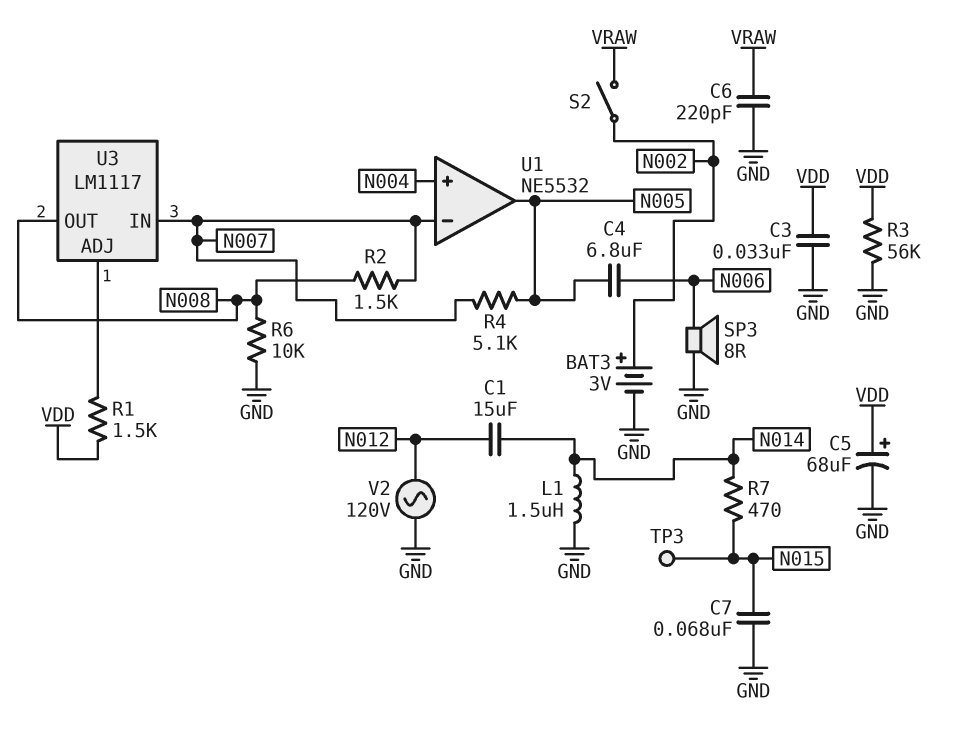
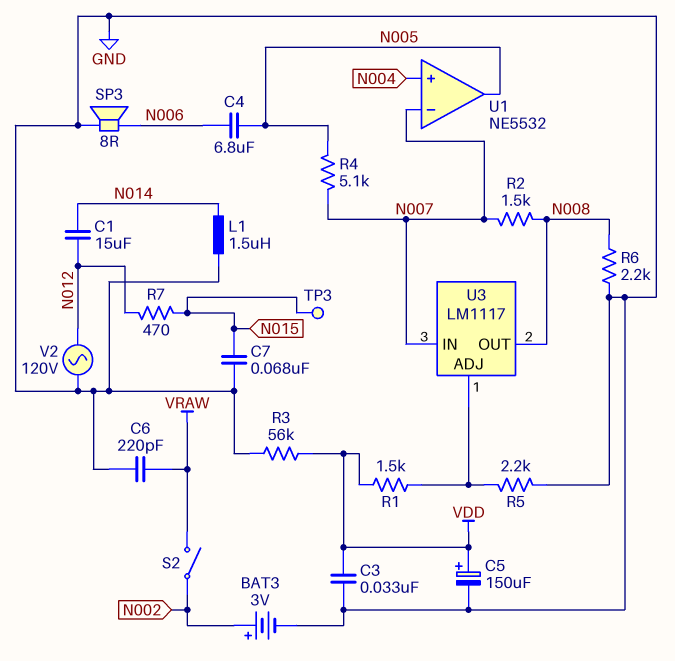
C5: 68uF (plus VDD, minus GND) -> 150uF (plus VDD, minus GND)
R5: none -> 2.2k (GND, U3/ADJ)
R6: 10k (GND, N008) -> 2.2k (GND, N008)
R7: 470 (N014, N015) -> 470 (N012, N015)

